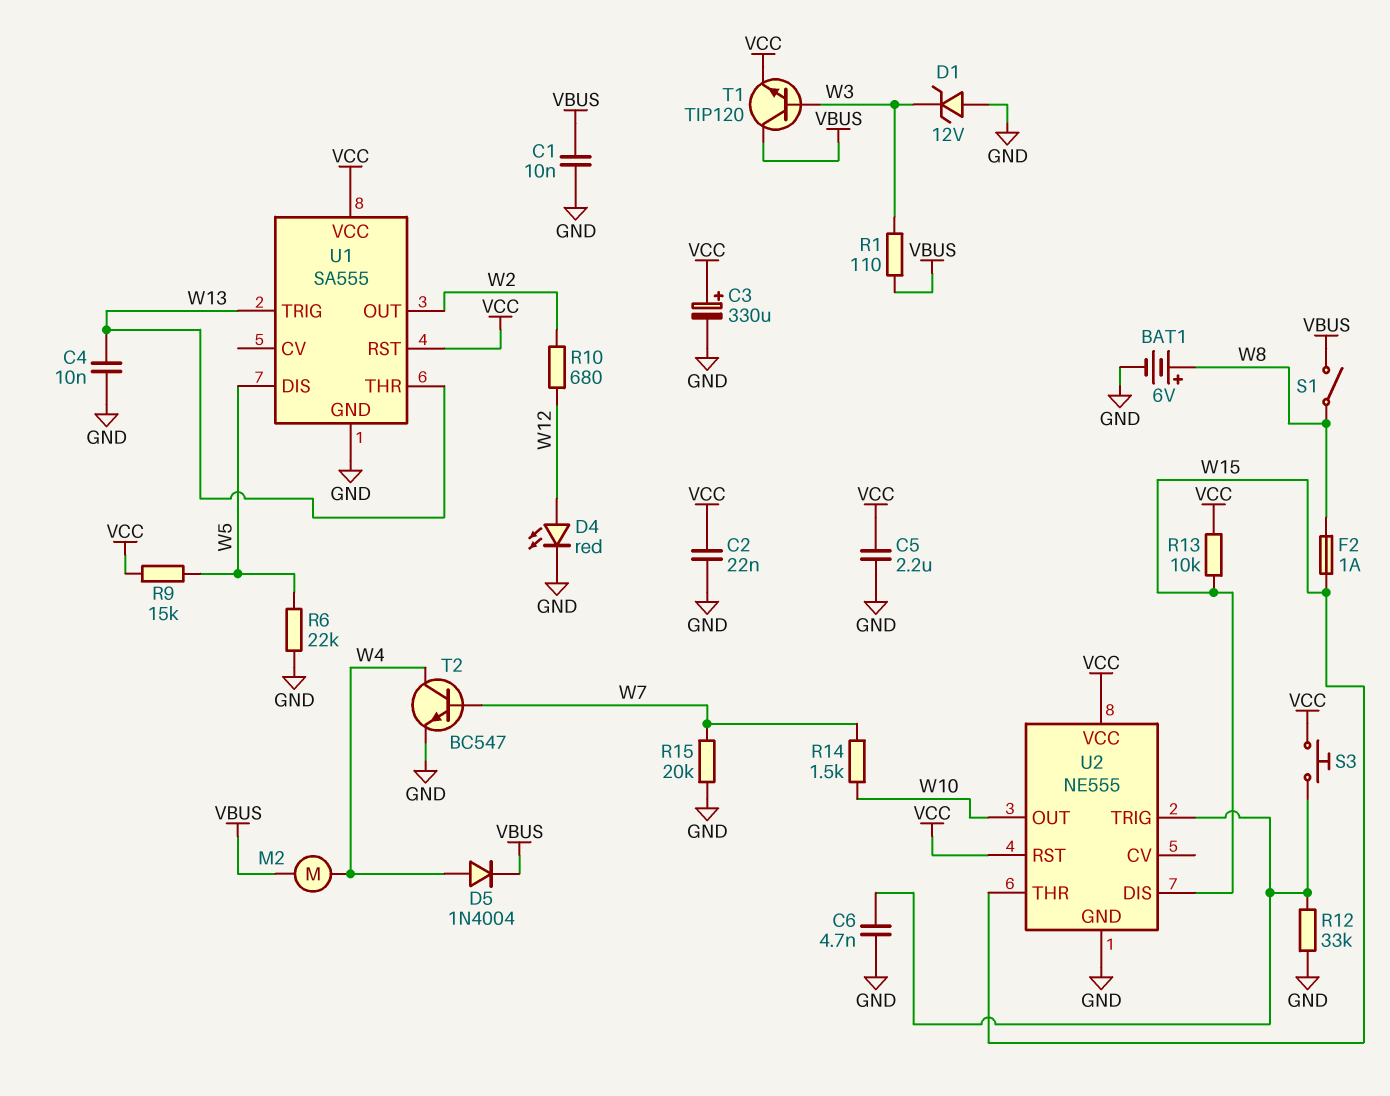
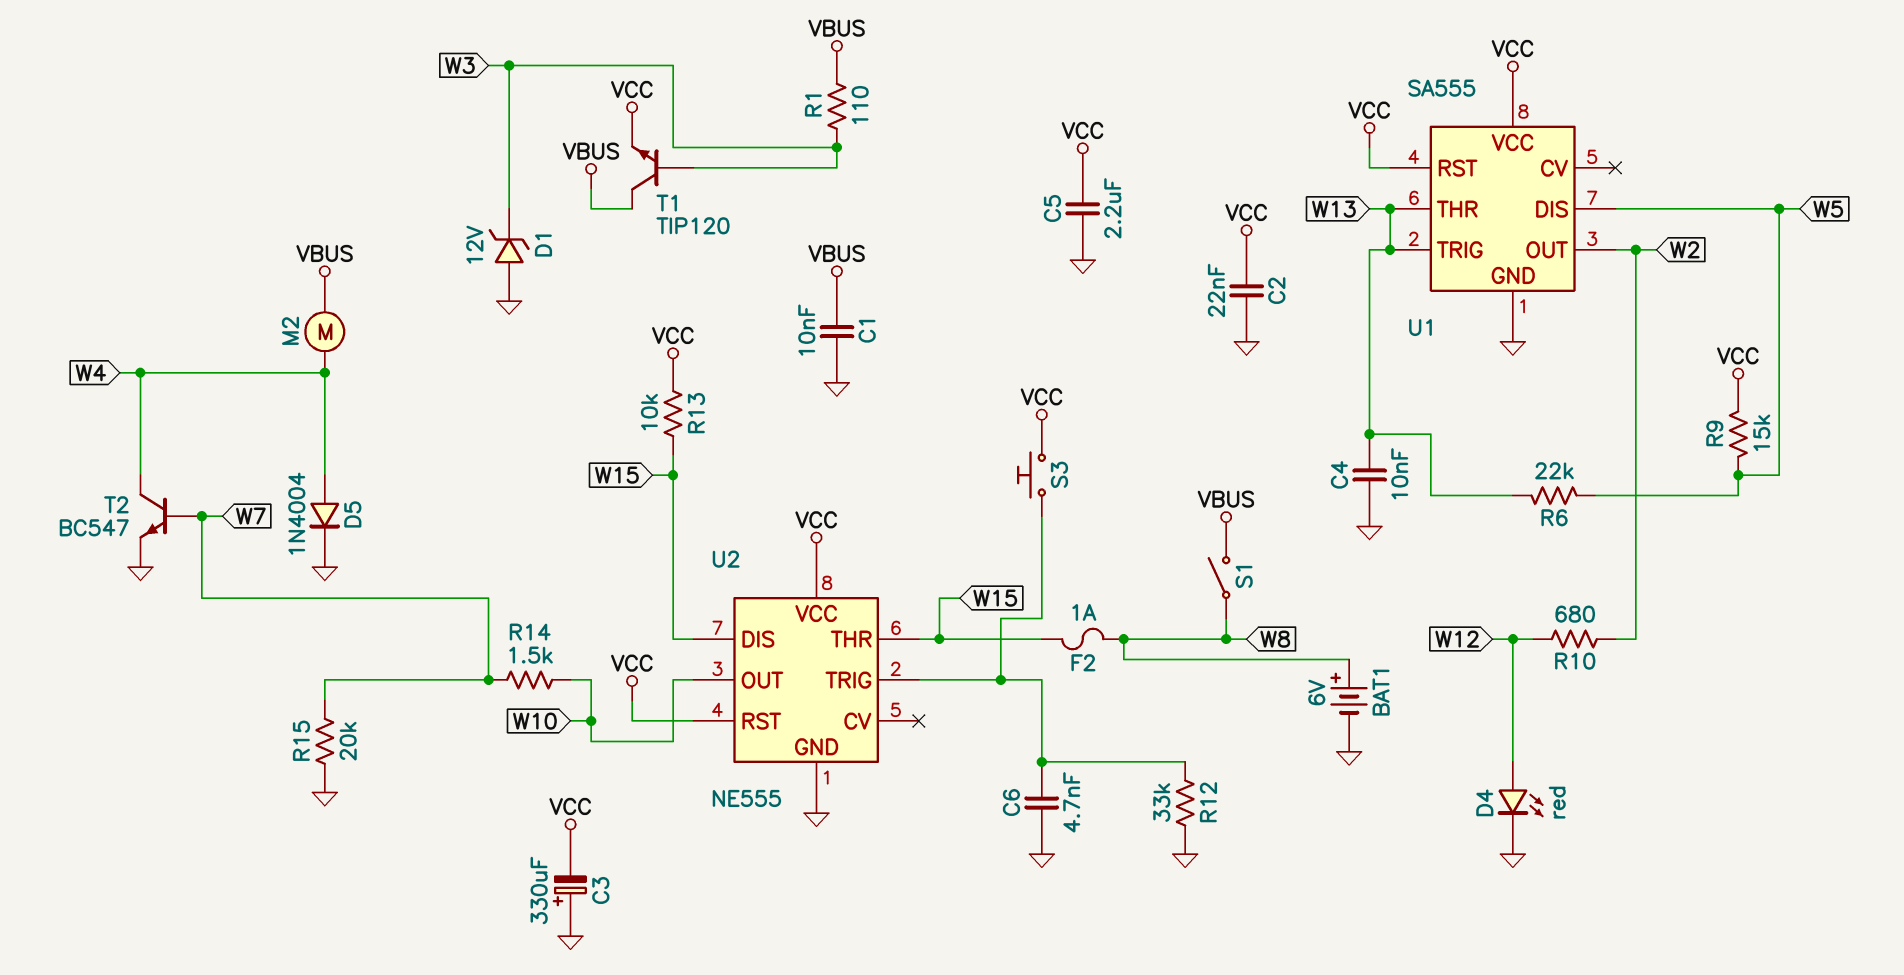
C3: 330uF (plus VCC, minus GND) -> 330uF (plus GND, minus VCC)
D5: diode 1N4004 (A W4, K VBUS) -> diode 1N4004 (A W4, K GND)
R6: 22k (GND, W5) -> 22k (W5, W13)

